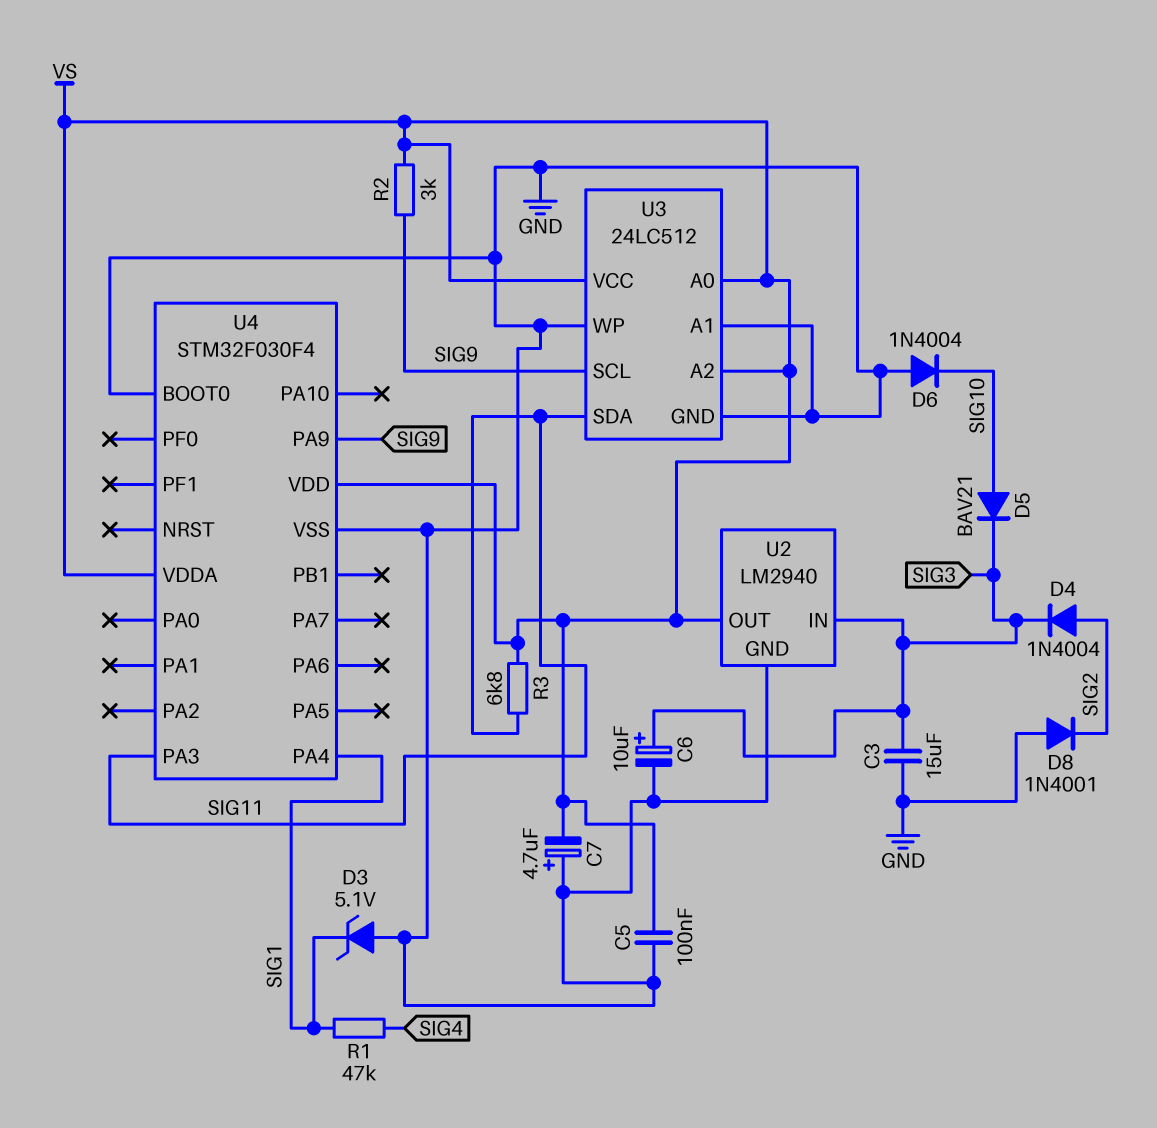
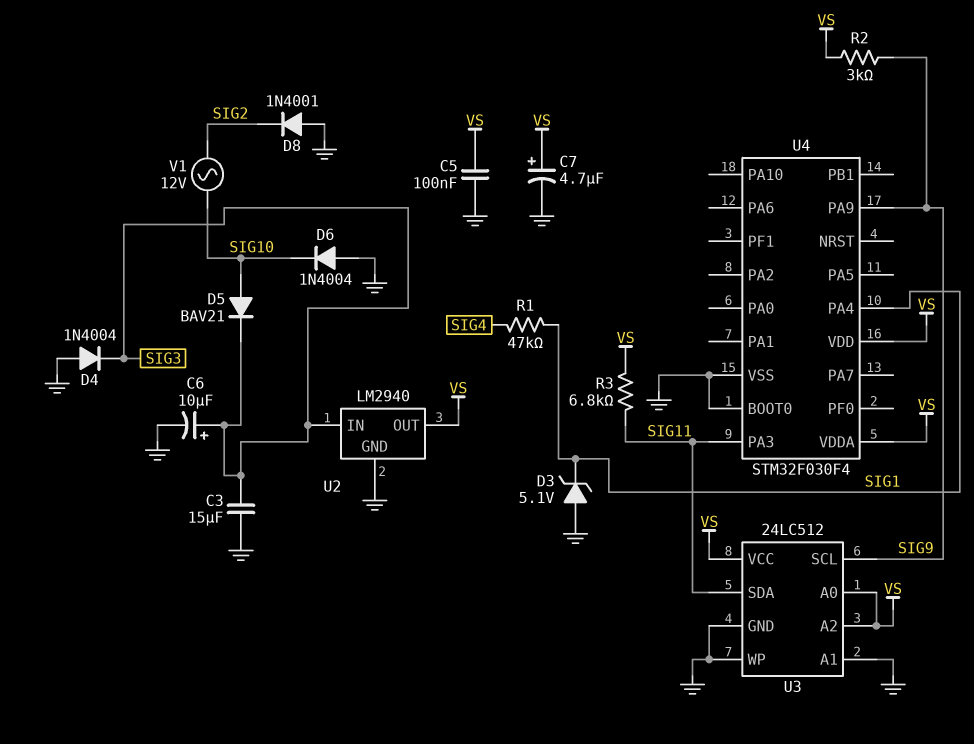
C7: 4.7uF (plus GND, minus VS) -> 4.7uF (plus VS, minus GND)
D4: diode 1N4004 (A SIG2, K SIG3) -> diode 1N4004 (A GND, K SIG3)
V1: none -> AC 12V (SIG2, SIG10)

